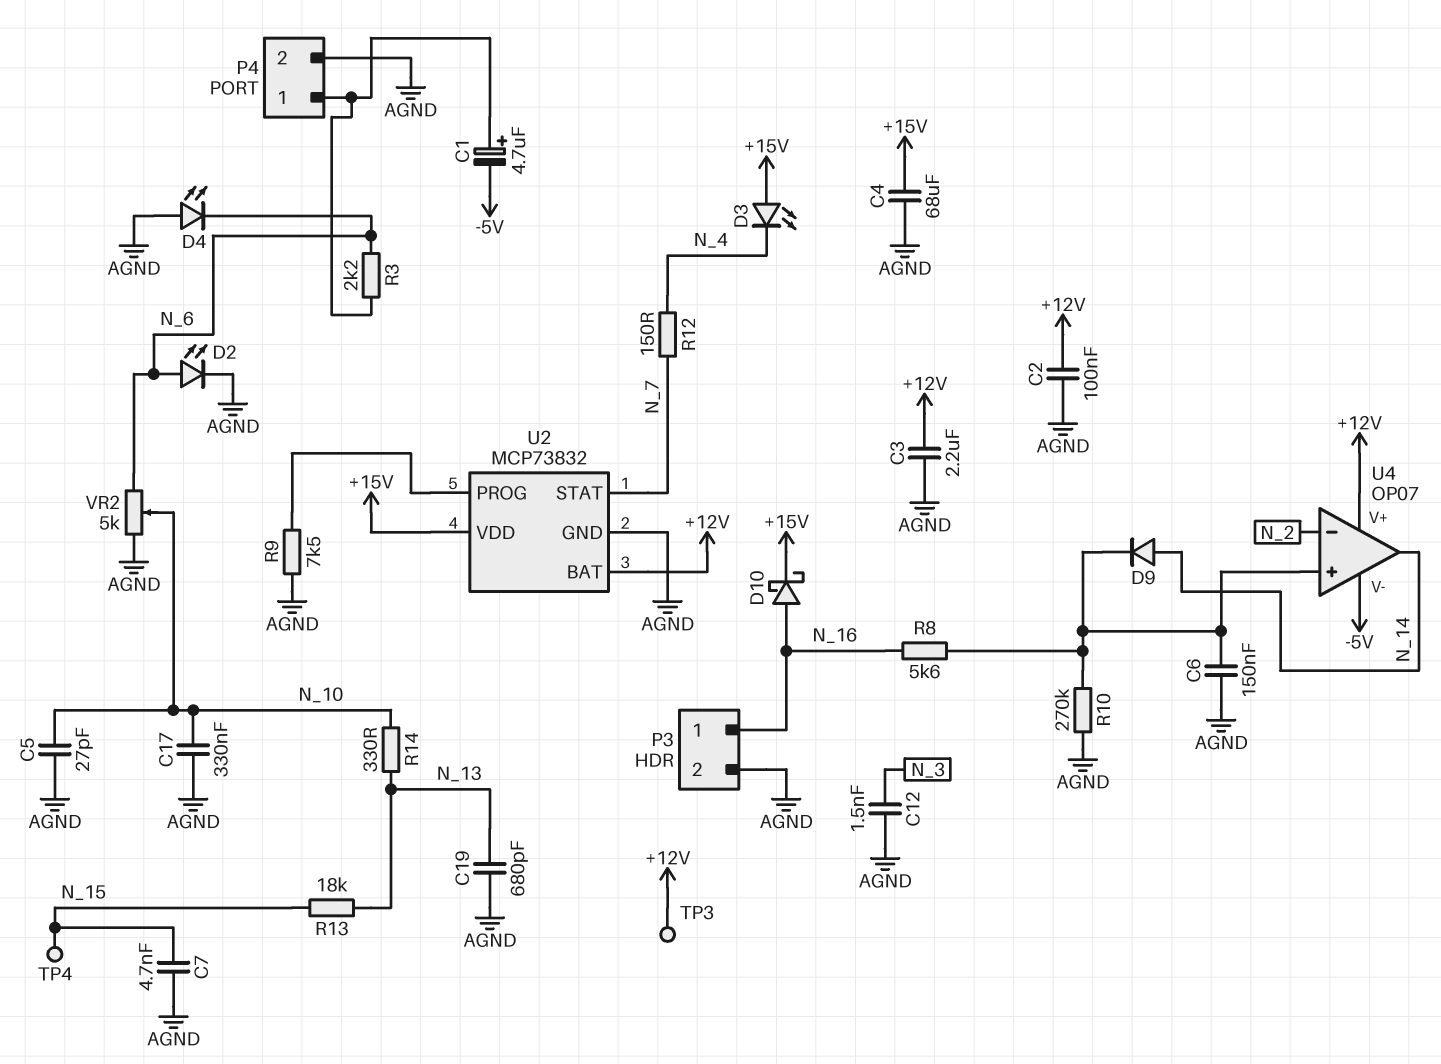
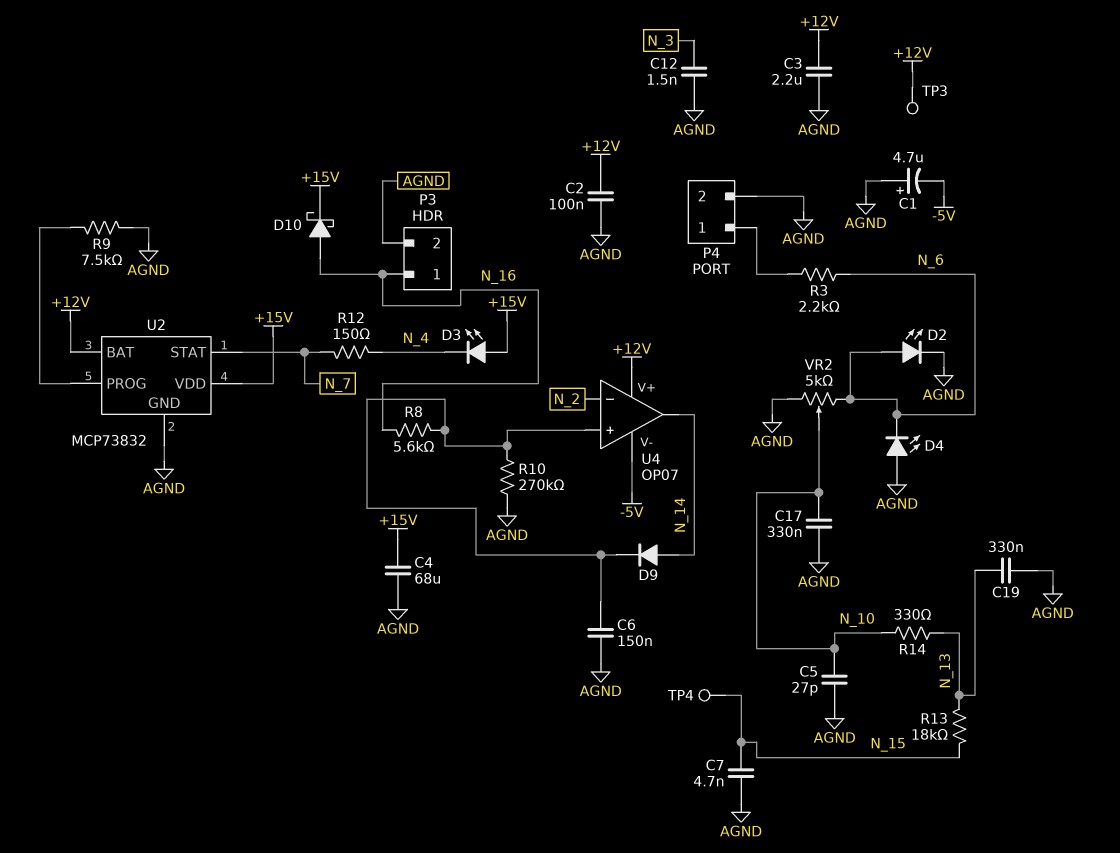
C1: 4.7uF (plus P4/1, minus -5V) -> 4.7uF (plus AGND, minus -5V)
C19: 680pF (AGND, N_13) -> 330nF (AGND, N_13)

